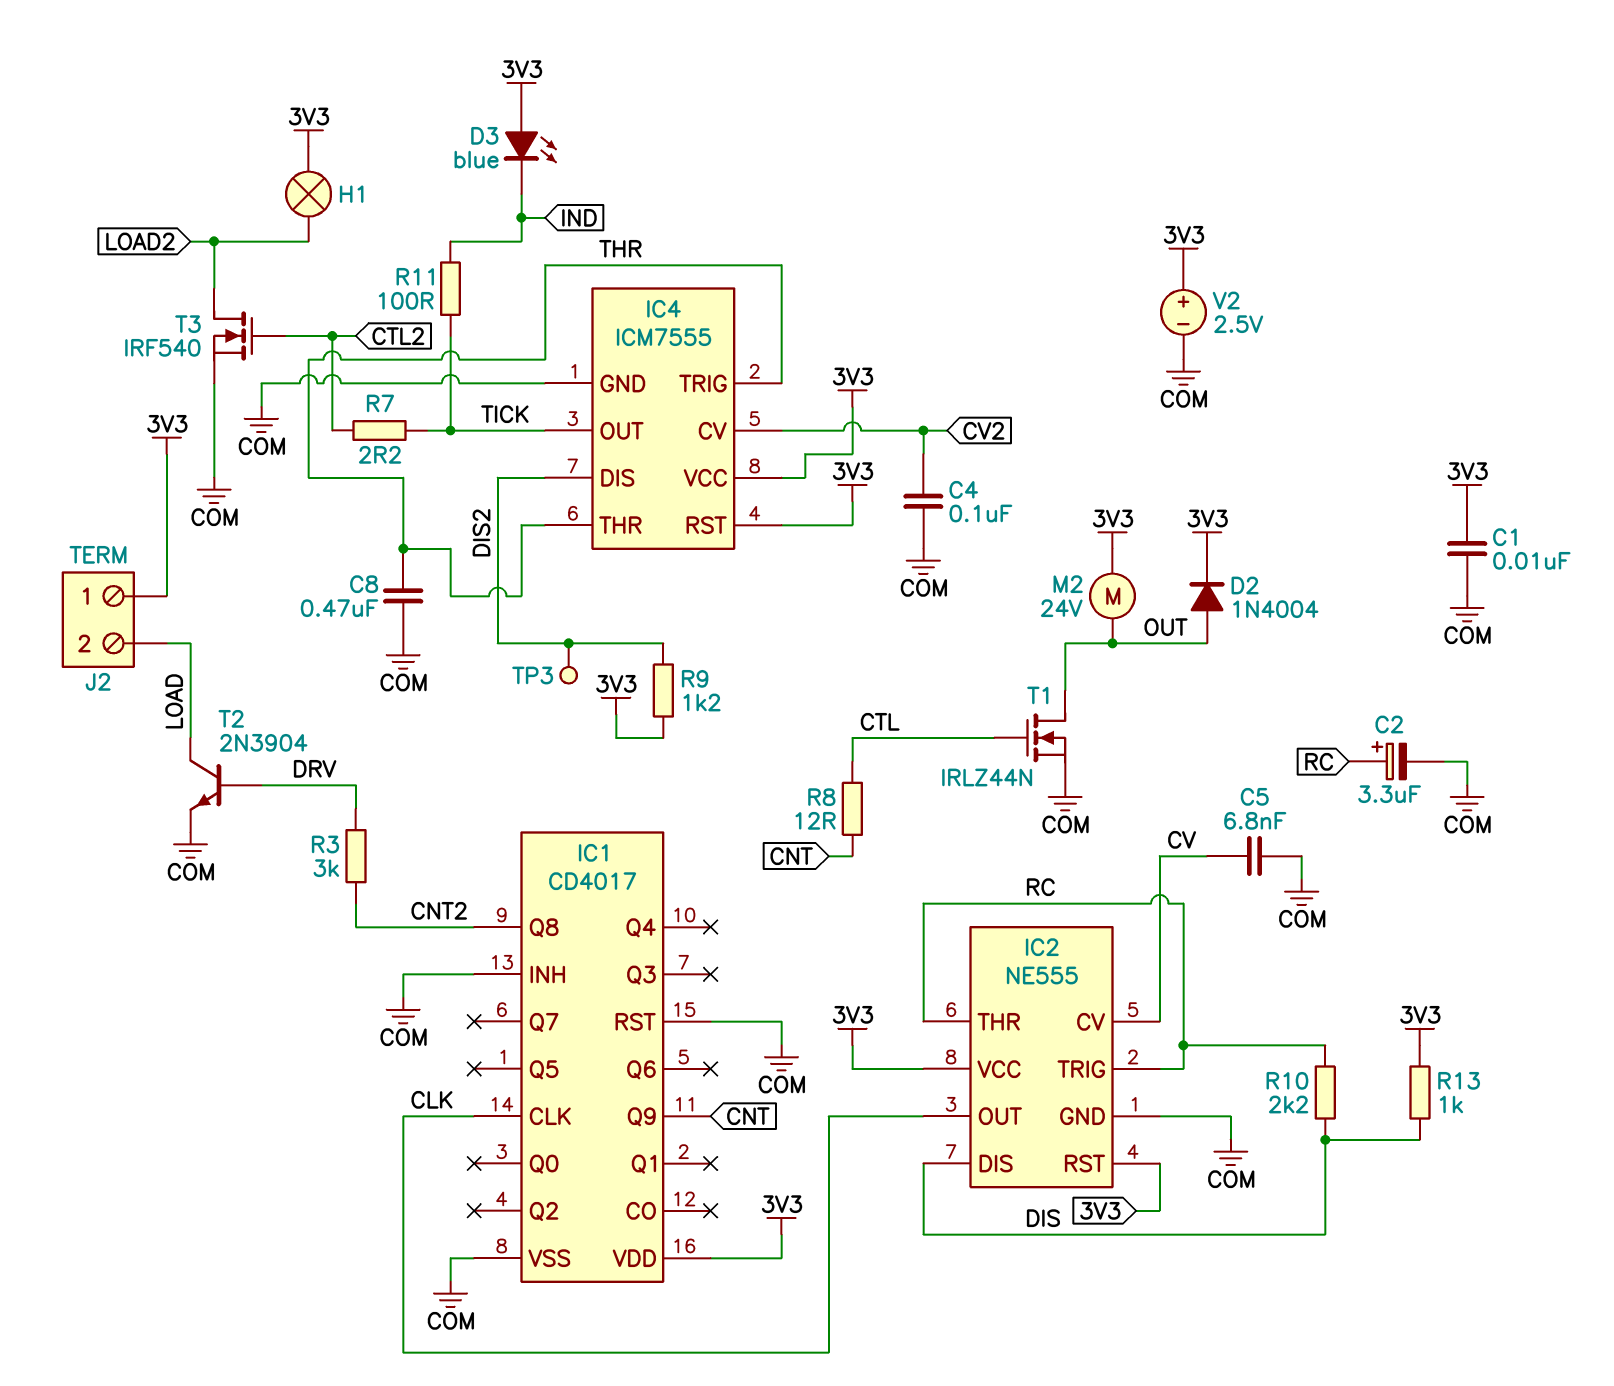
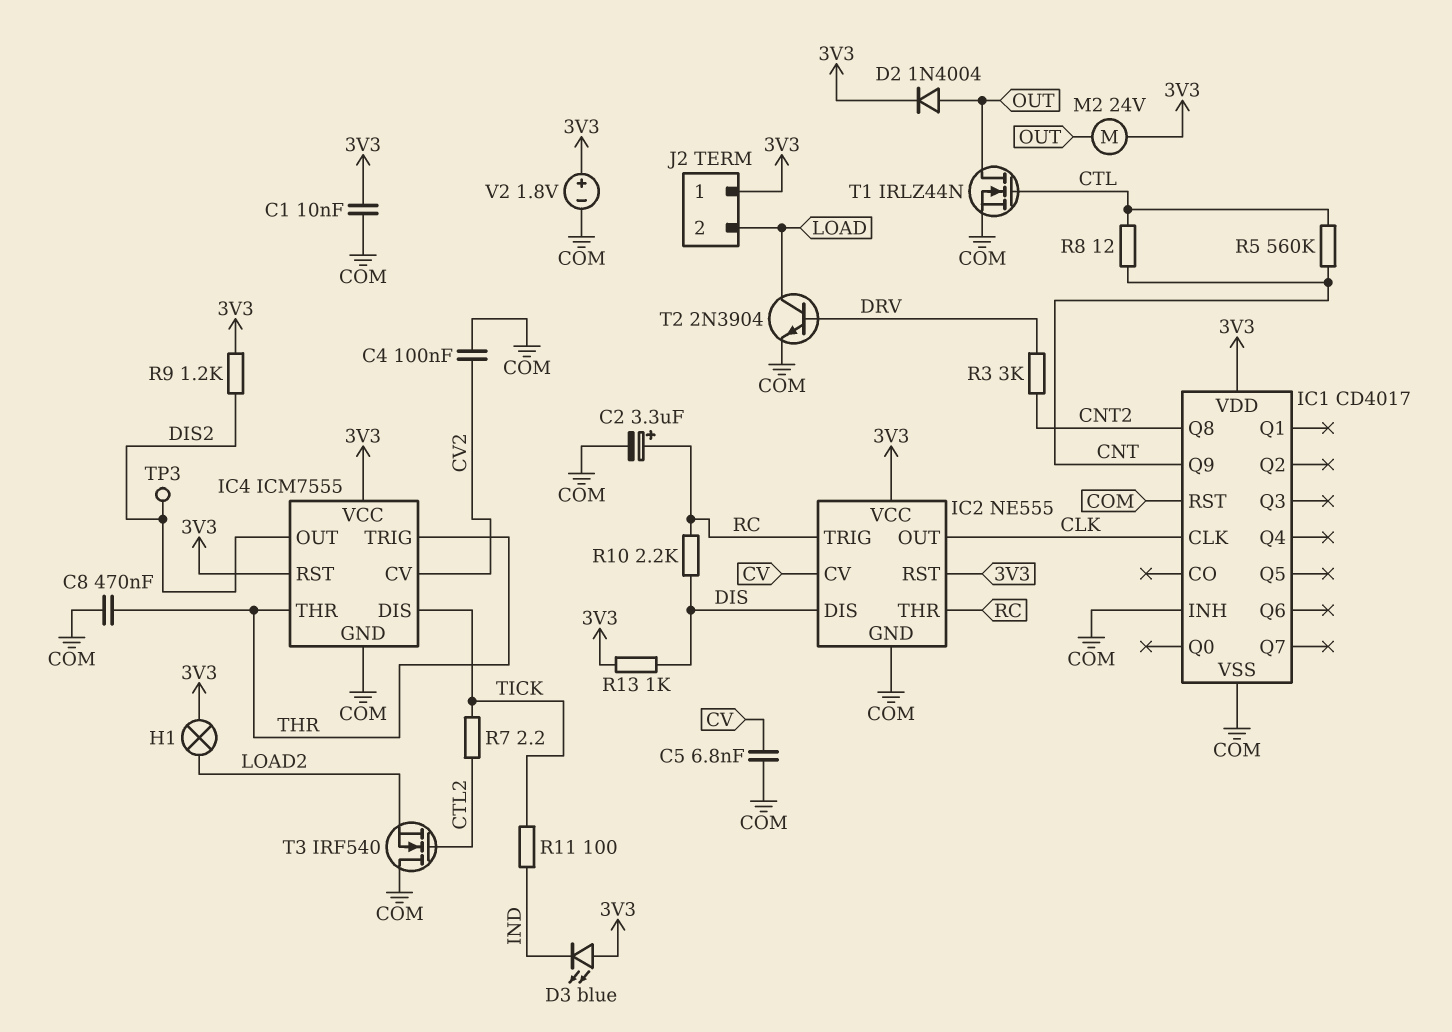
IC4 pin DIS: DIS2 -> TICK
IC4 pin OUT: TICK -> DIS2
R5: none -> 560k (CNT, CTL)
T3: NMOS IRF540 (G CTL2, D LOAD2, S COM) -> NMOS IRF540 (G CTL2, D COM, S LOAD2)
V2: 2.5V (plus 3V3, minus COM) -> 1.8V (plus 3V3, minus COM)

